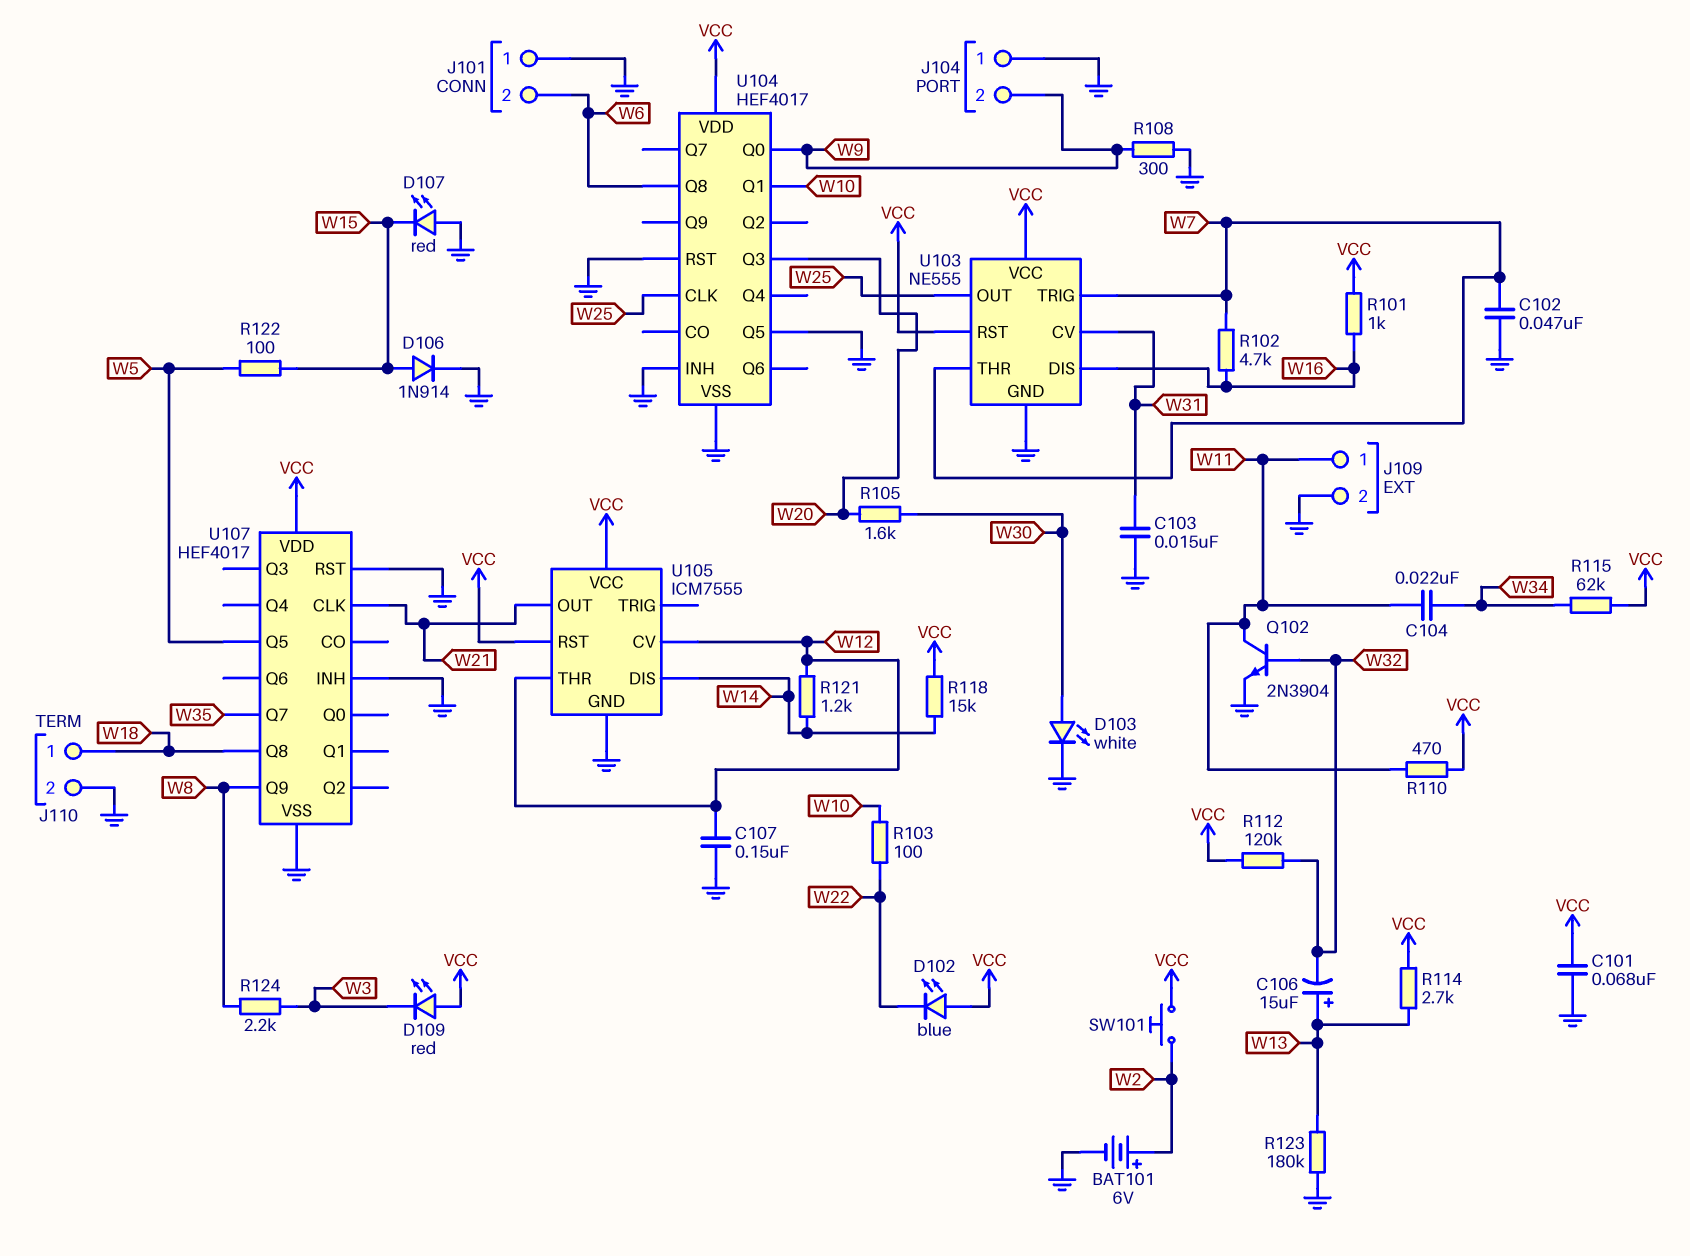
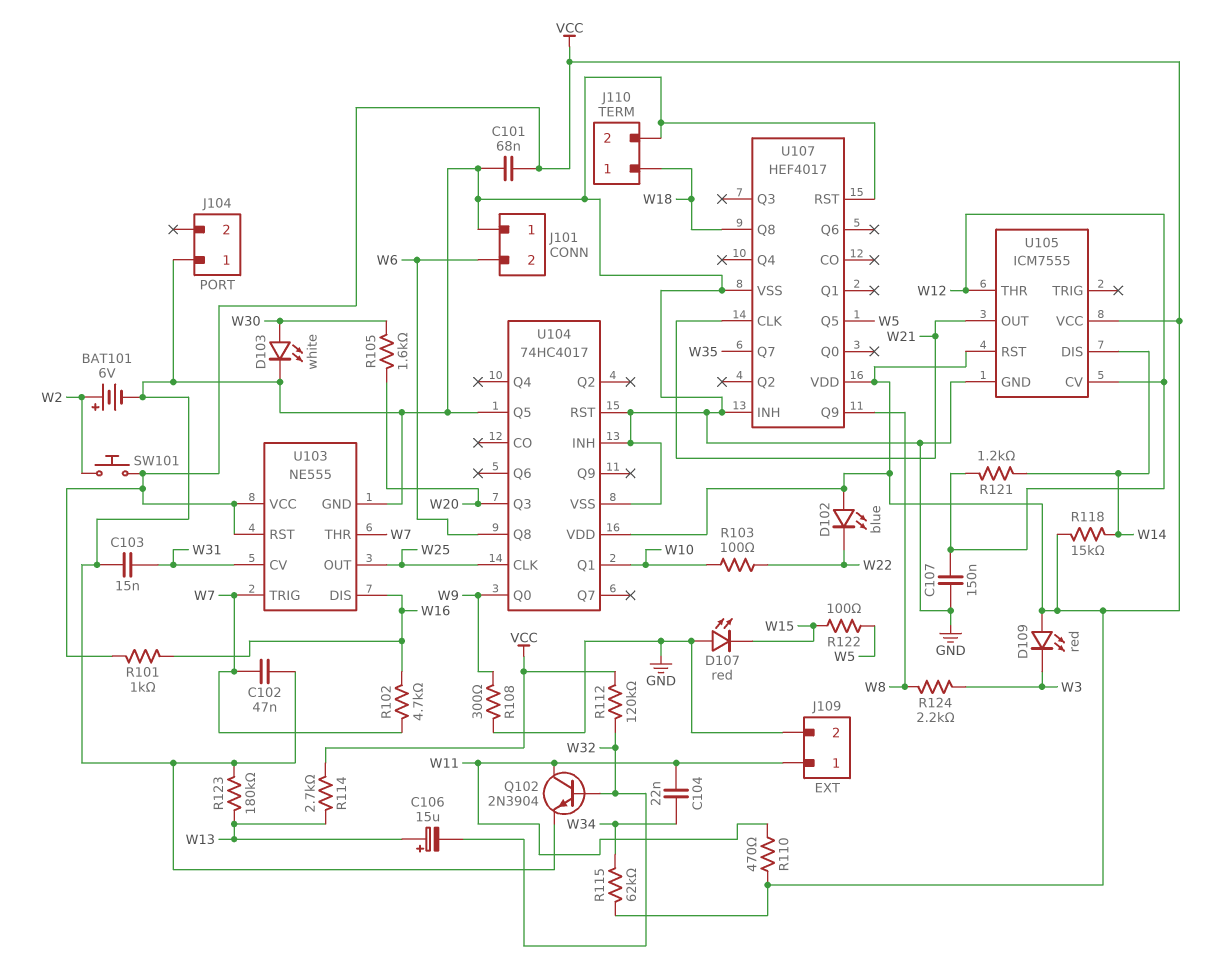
D106: diode 1N914 (A W15, K GND) -> none
J104 pin 2: W9 -> none
U104: HEF4017 -> 74HC4017

